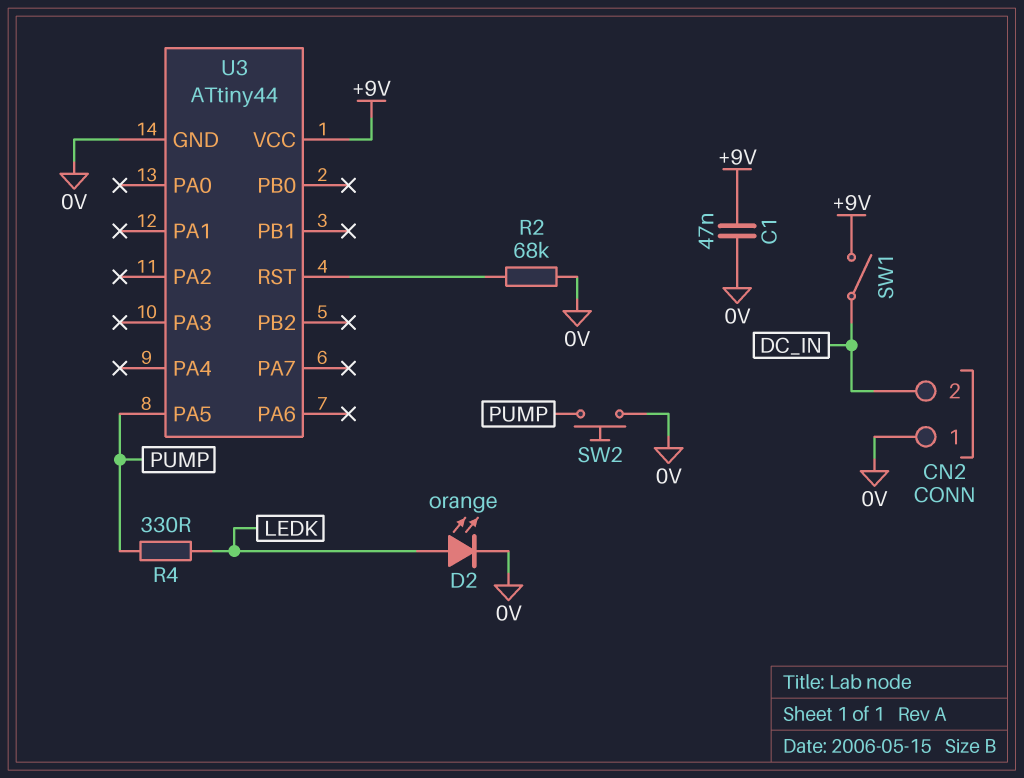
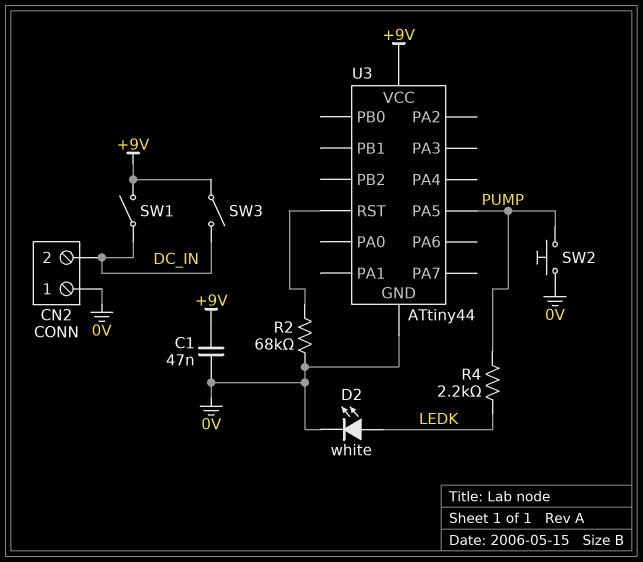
D2: LED orange (A LEDK, K 0V) -> LED white (A LEDK, K 0V)
R4: 330 (LEDK, PUMP) -> 2.2k (LEDK, PUMP)
SW3: none -> switch (+9V, DC_IN)

